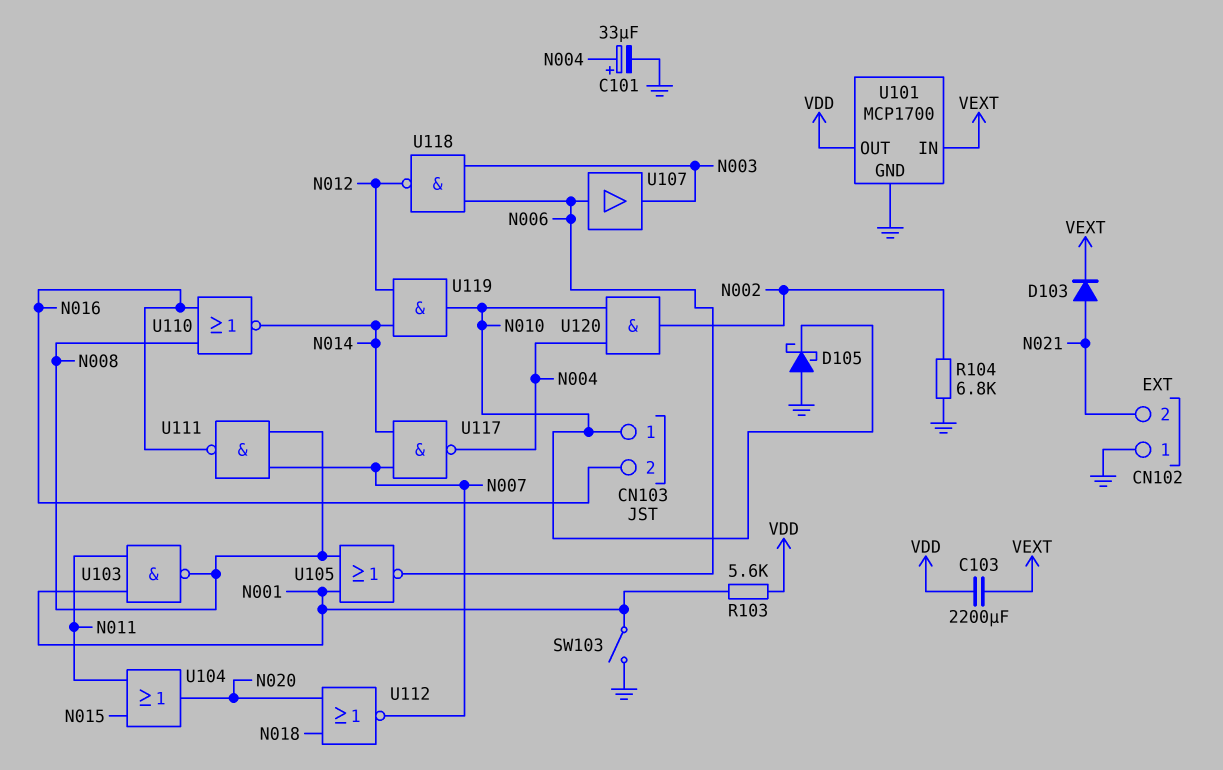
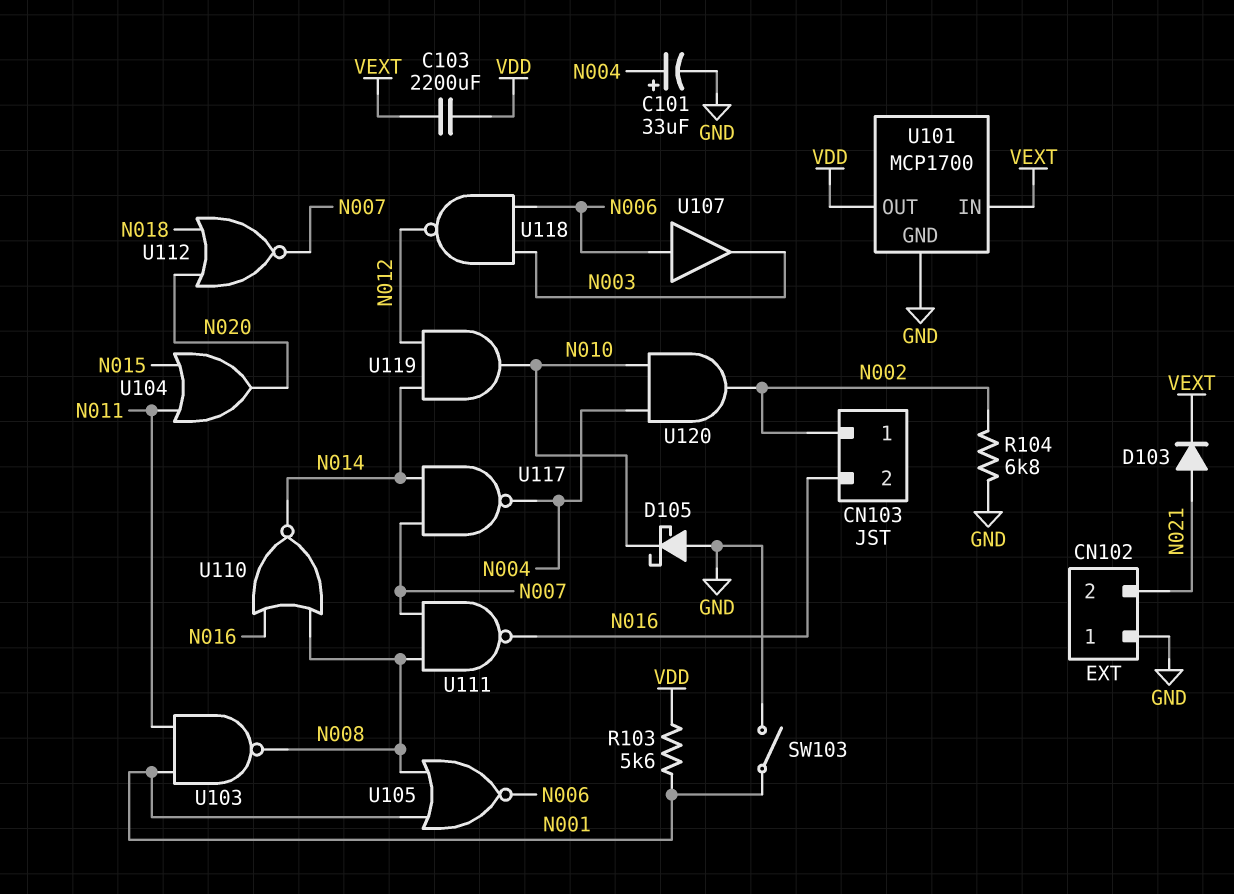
CN103 pin 1: N010 -> N002

